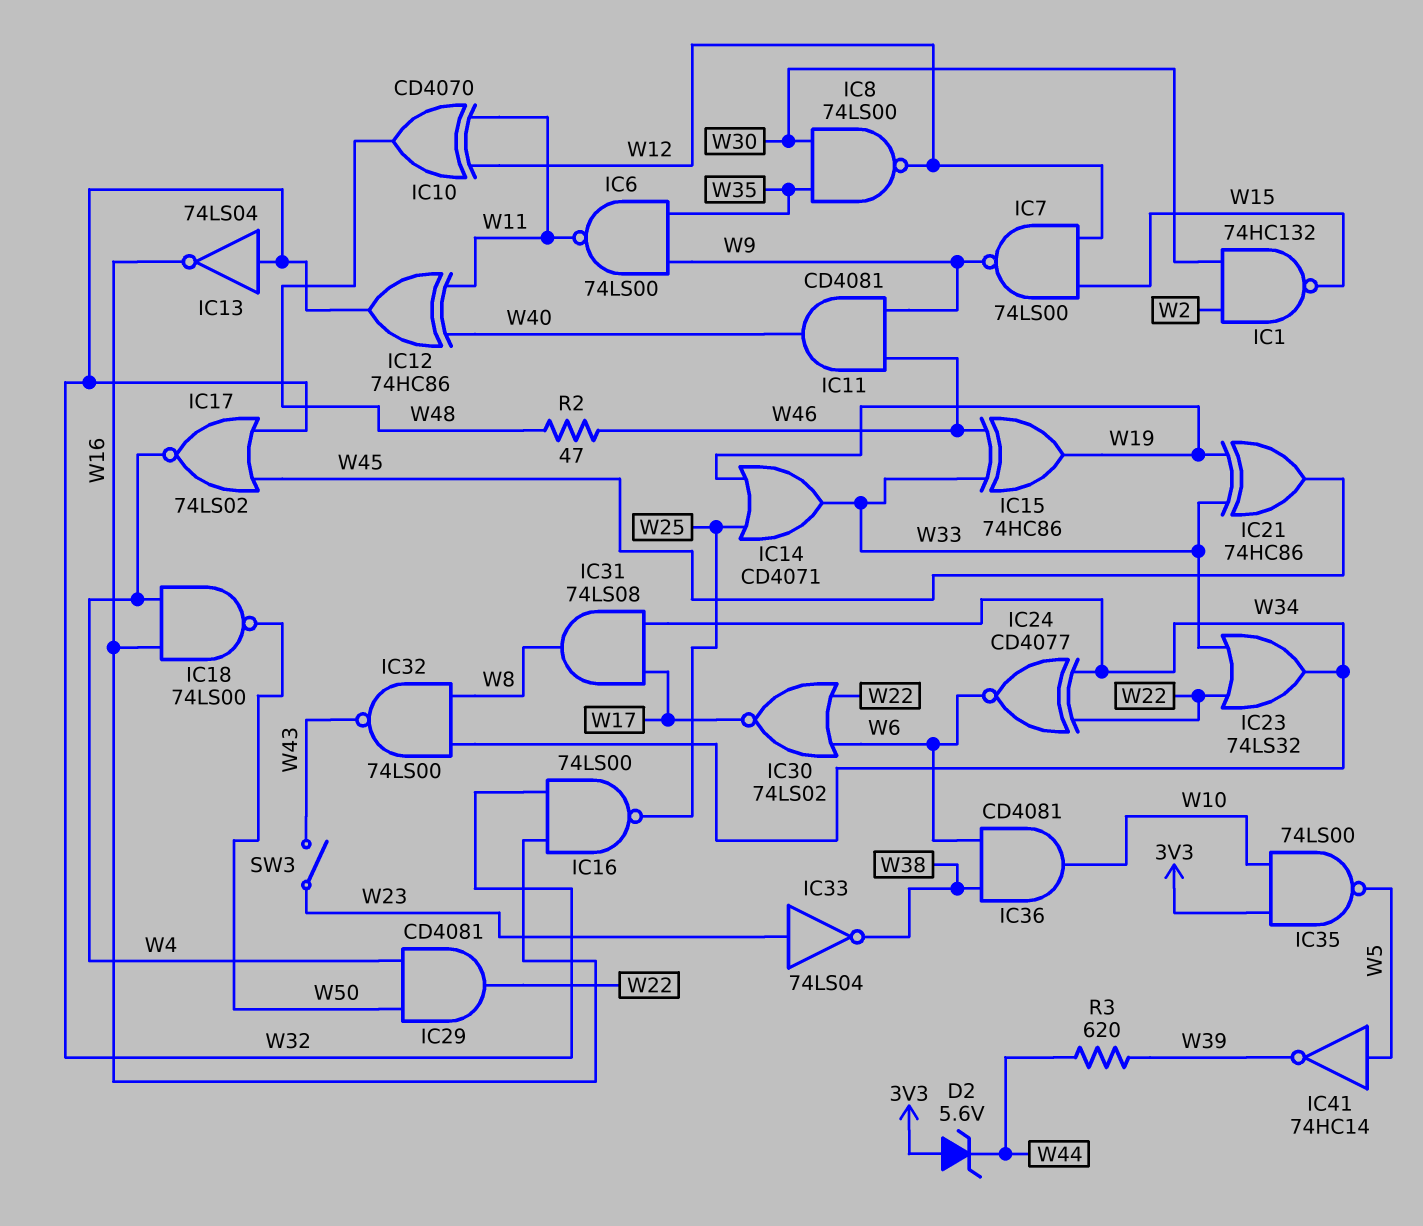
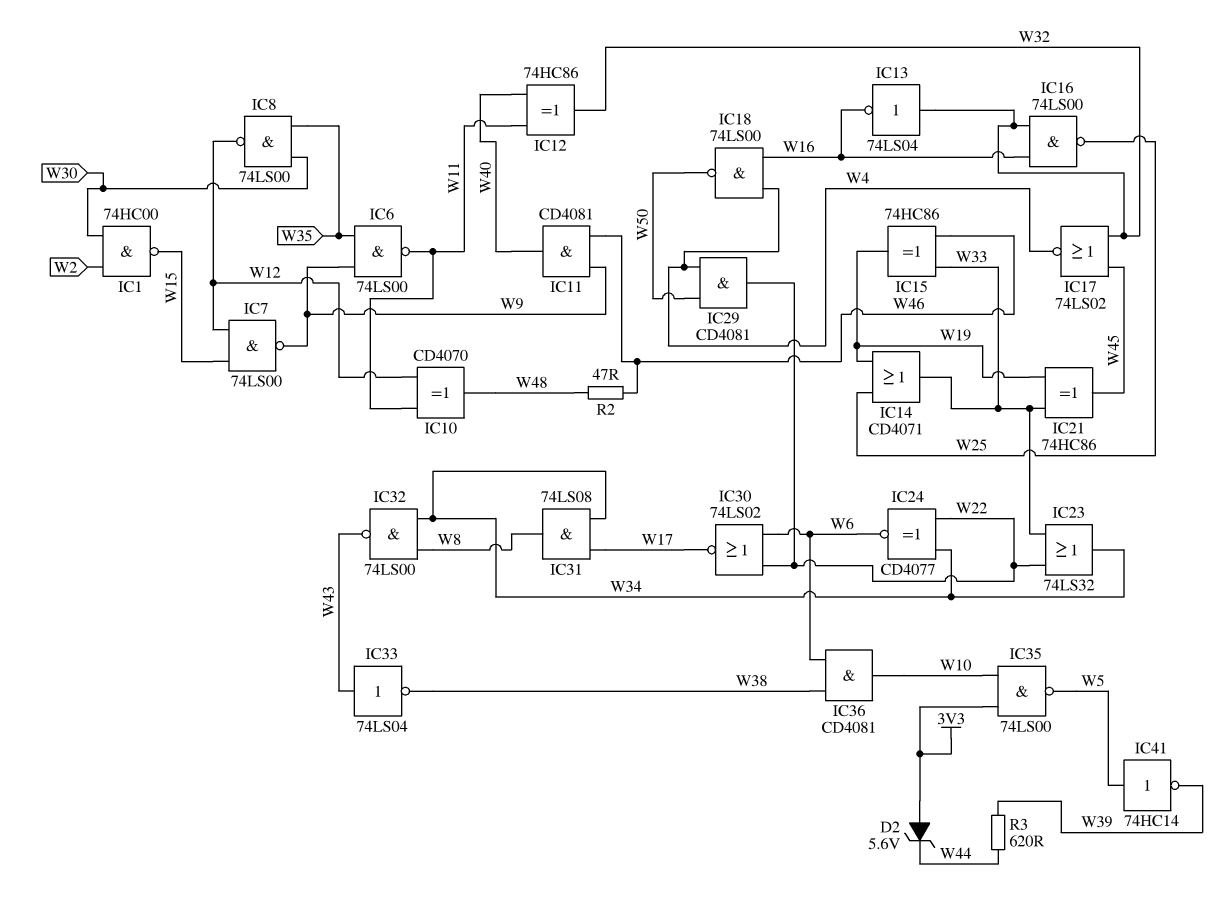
IC1: NAND 74HC132 (in W2, in W30, out W15) -> NAND 74HC00 (in W2, in W30, out W15)
IC33: NOT 74LS04 (in W23, out W38) -> NOT 74LS04 (in W43, out W38)
SW3: switch (W23, W43) -> none

